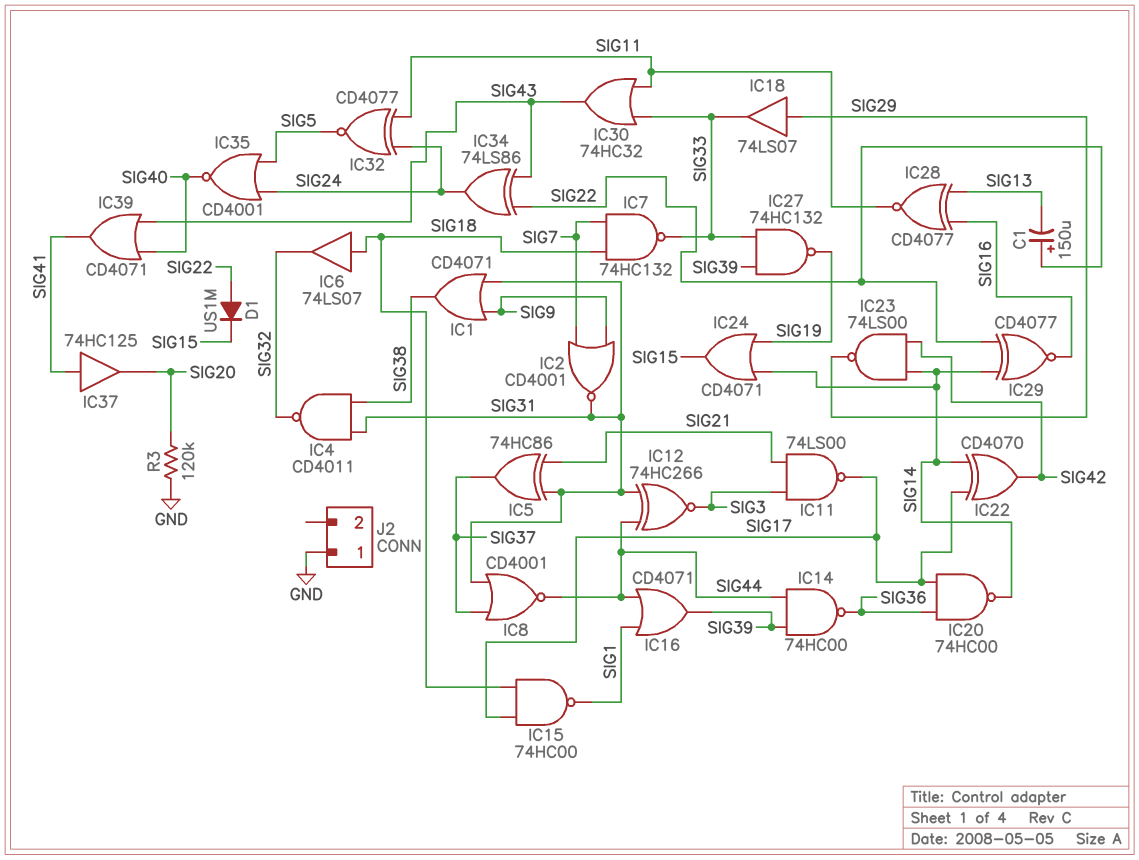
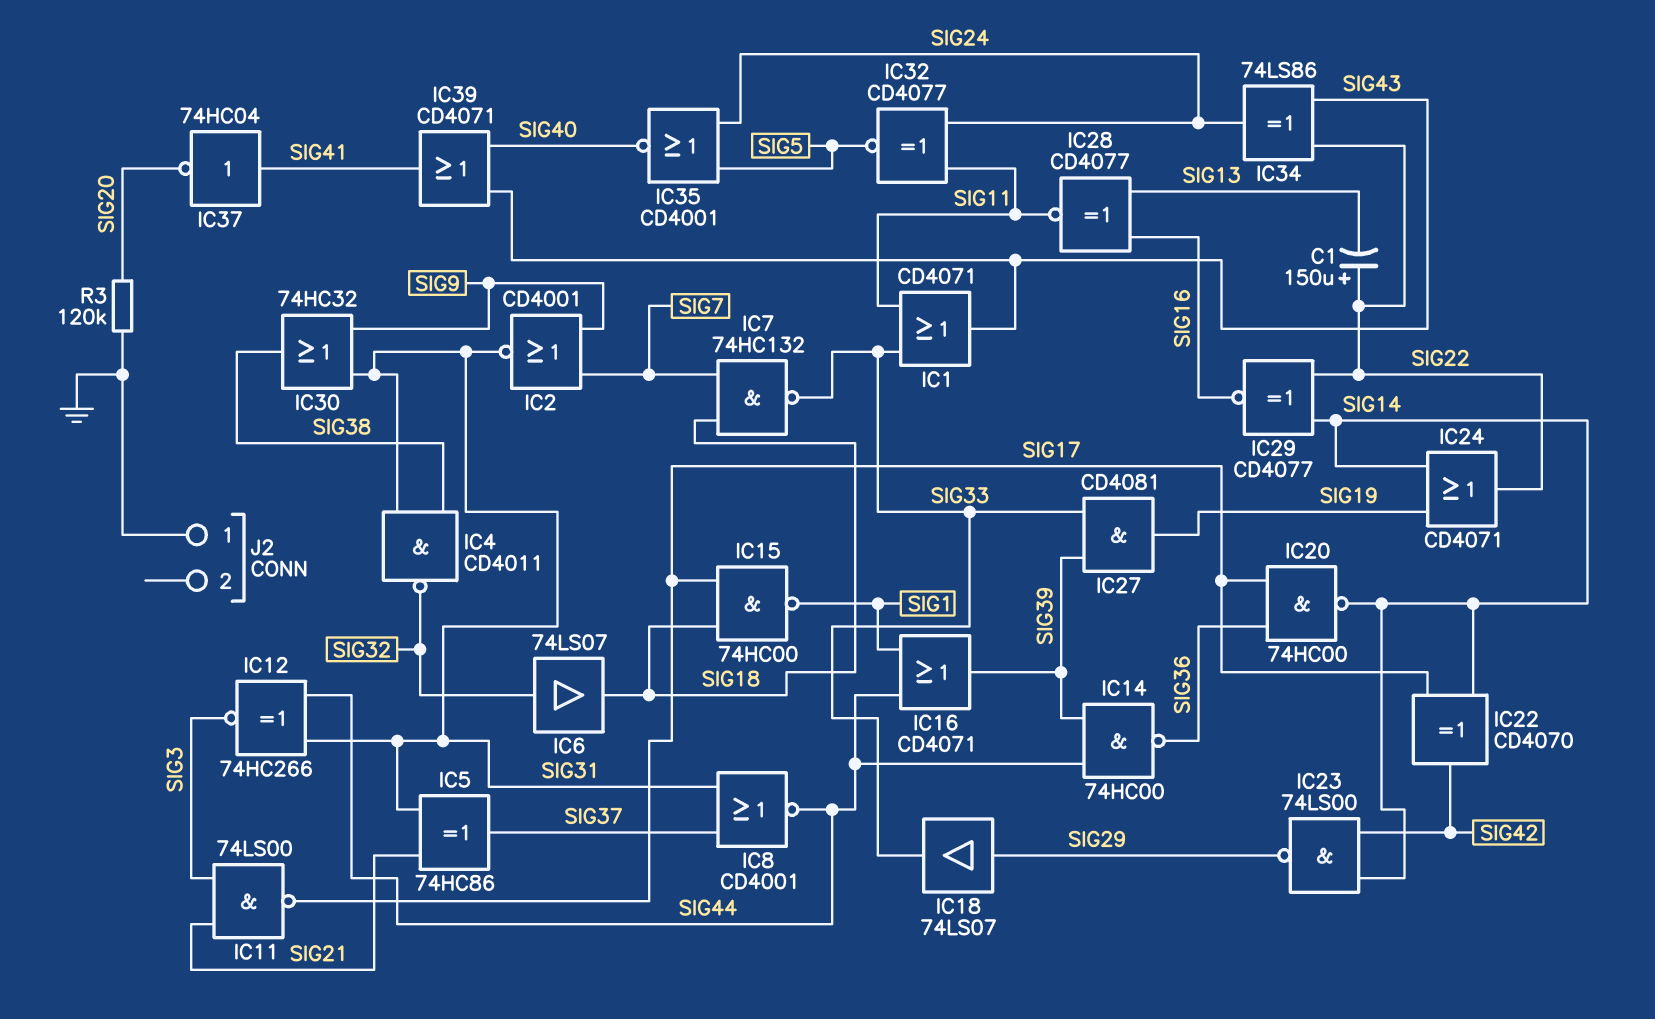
D1: diode US1M (A SIG22, K SIG15) -> none
IC1: OR CD4071 (in SIG9, in SIG31, out SIG38) -> OR CD4071 (in SIG11, in SIG33, out SIG43)
IC6: buffer 74LS07 (in SIG18, out SIG32) -> buffer 74LS07 (in SIG32, out SIG18)
IC24: OR CD4071 (in SIG14, in SIG19, out SIG15) -> OR CD4071 (in SIG14, in SIG19, out SIG22)
IC27: NAND 74HC132 (in SIG33, in SIG39, out SIG19) -> AND CD4081 (in SIG33, in SIG39, out SIG19)
IC30: OR 74HC32 (in SIG11, in SIG33, out SIG43) -> OR 74HC32 (in SIG9, in SIG31, out SIG38)
IC37: buffer 74HC125 (in SIG41, out SIG20) -> NOT 74HC04 (in SIG41, out SIG20)

